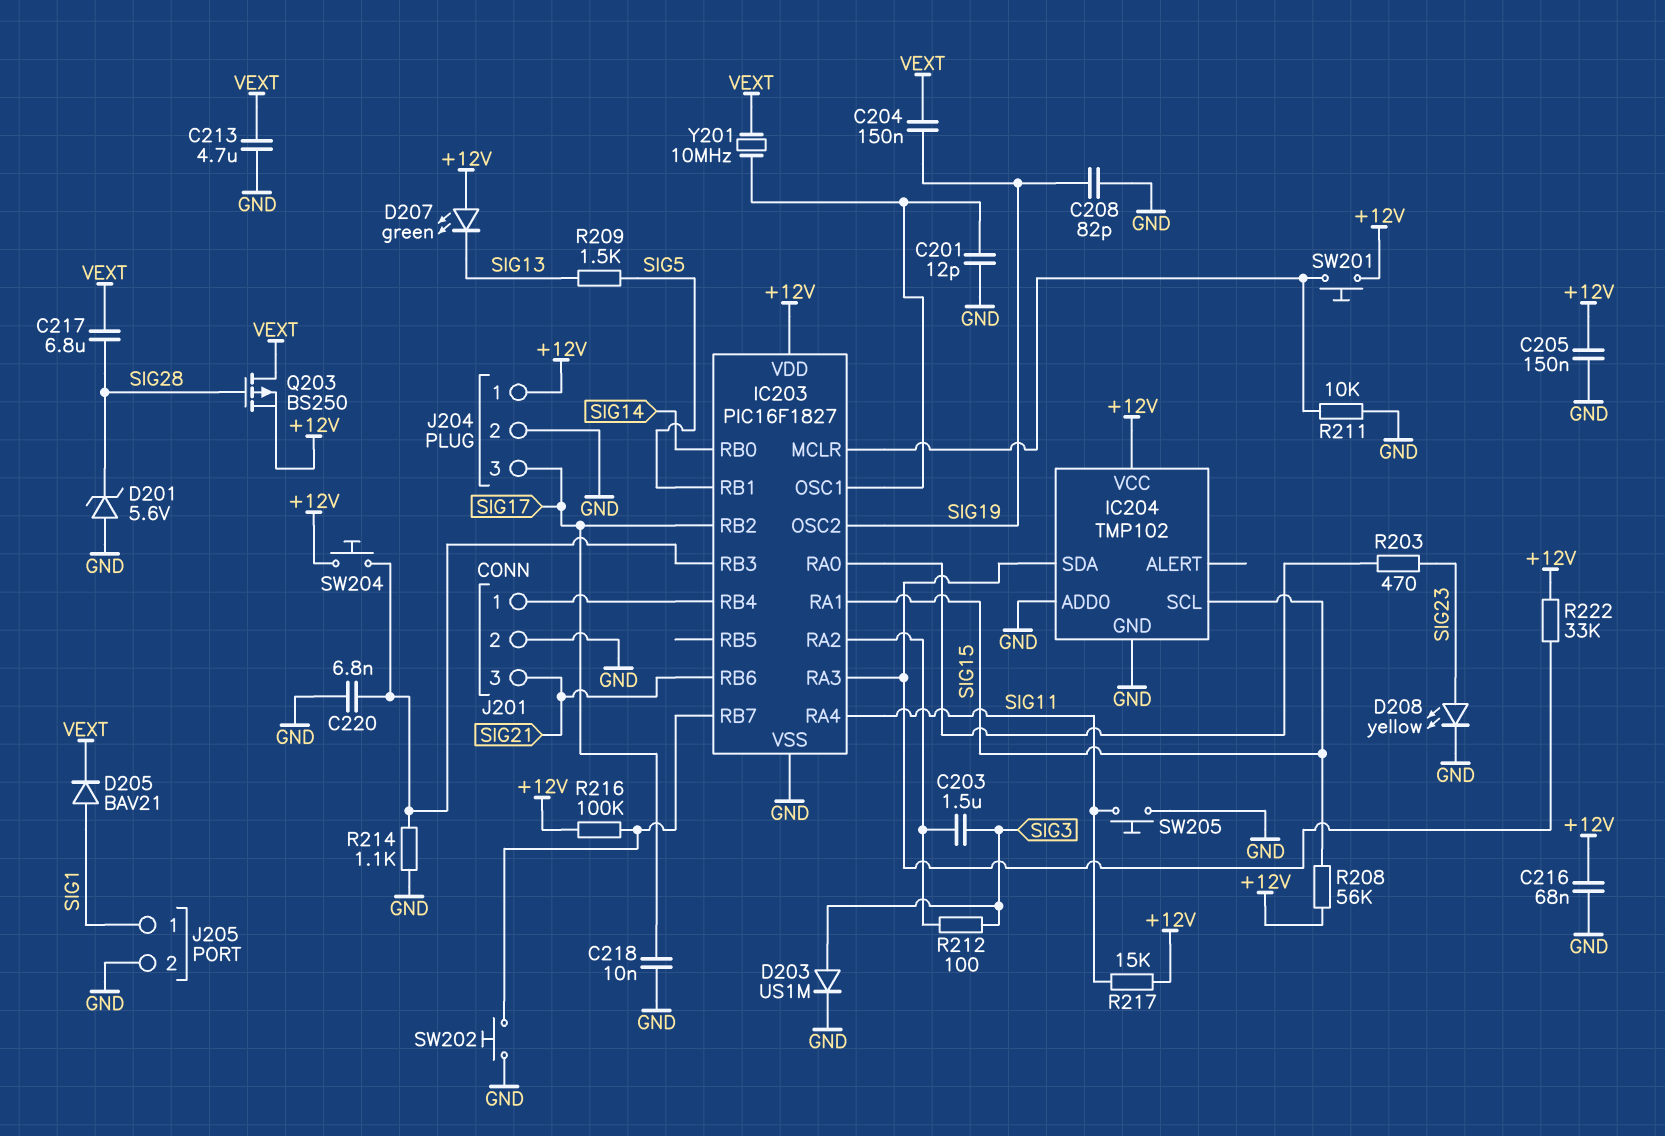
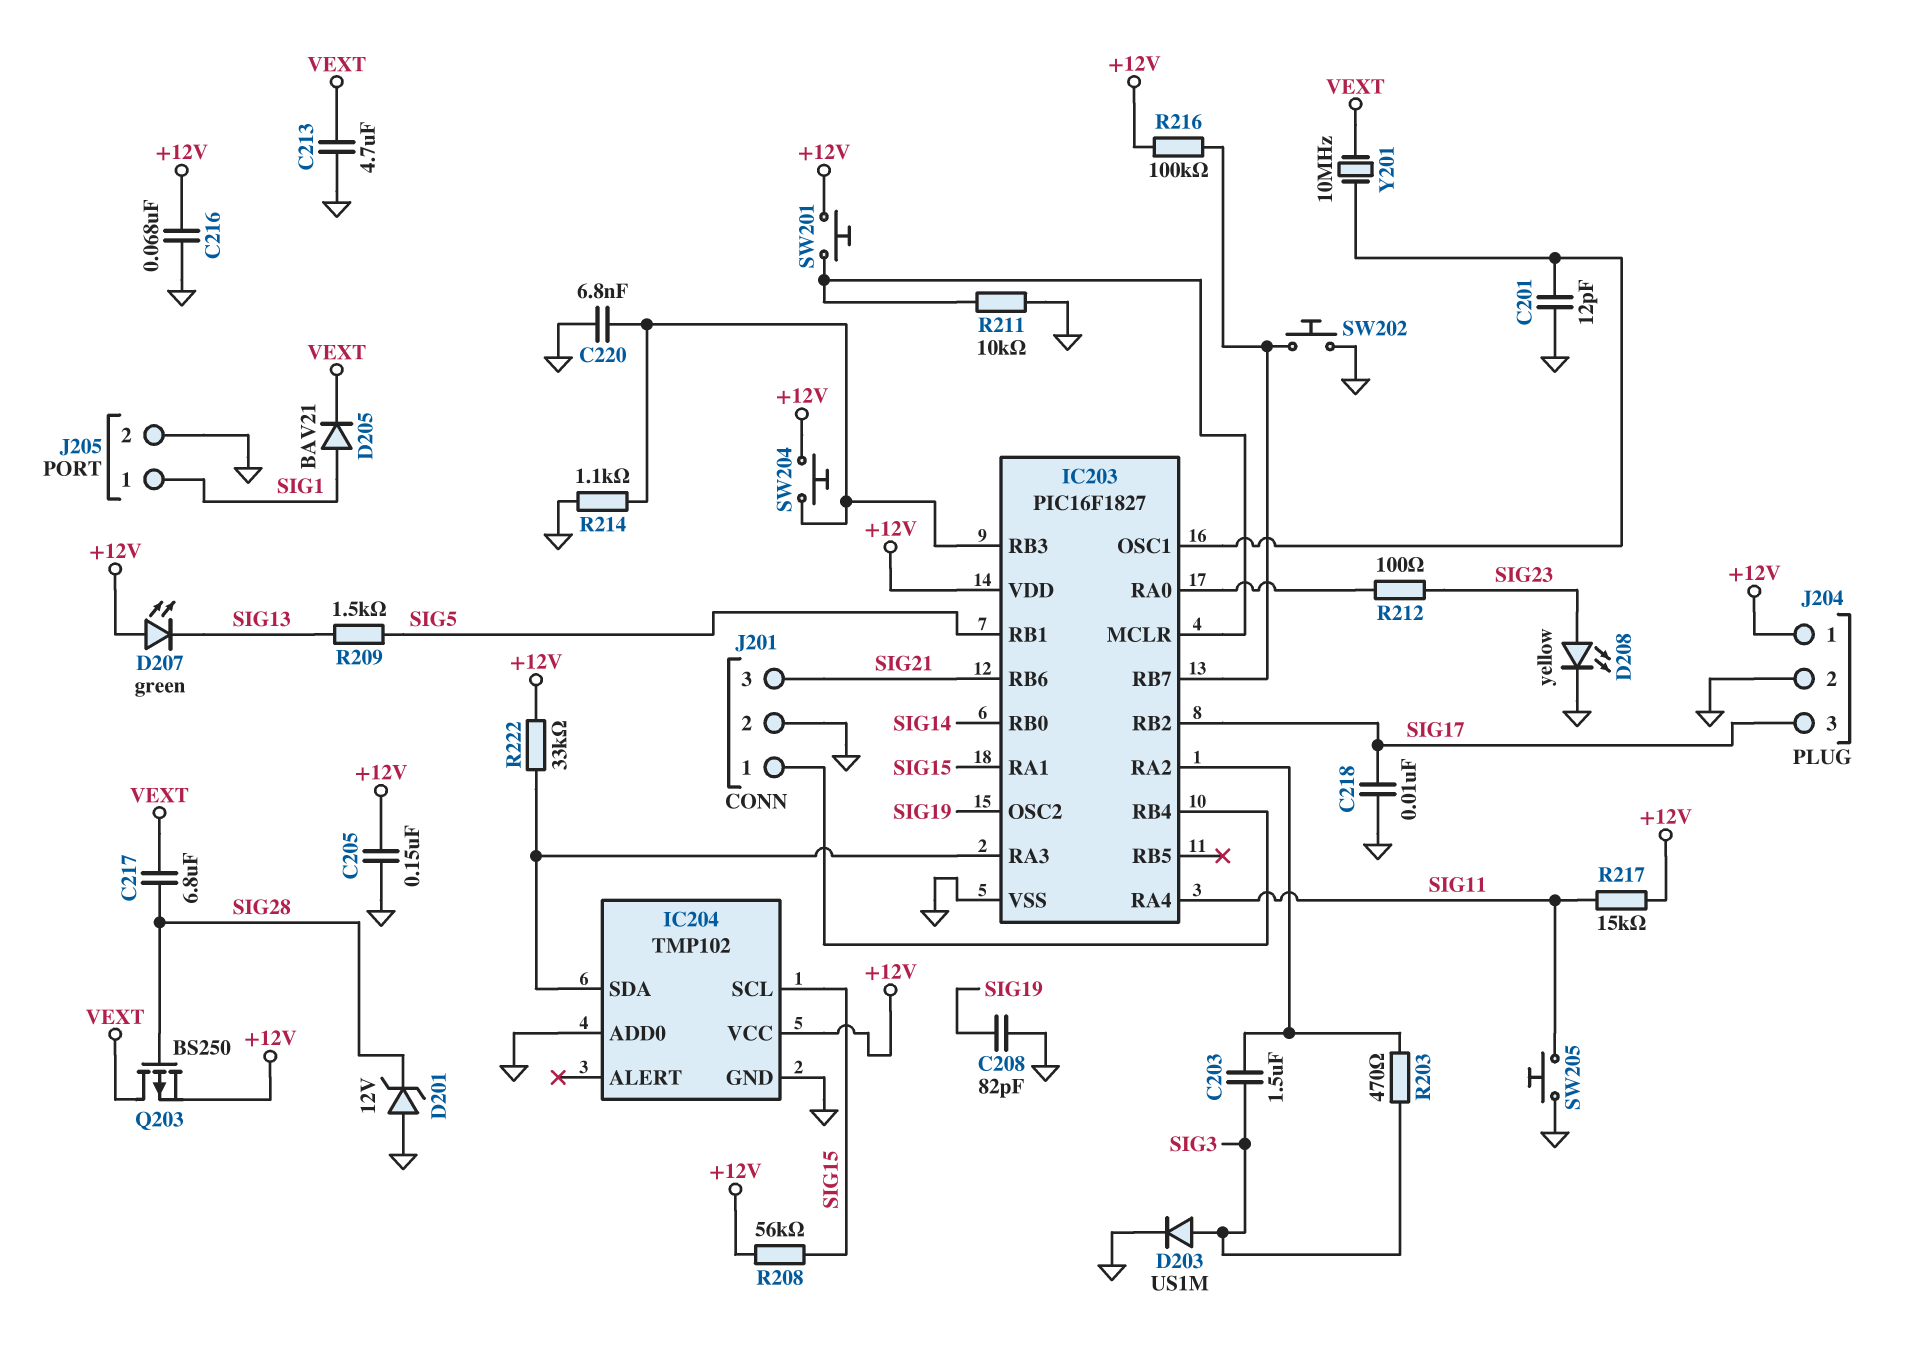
C204: 150nF (SIG19, VEXT) -> none
D201: zener 5.6V (A GND, K SIG28) -> zener 12V (A GND, K SIG28)
R203: 470 (IC203/RA0, SIG23) -> 470 (IC203/RA2, SIG3)
R212: 100 (IC203/RA2, SIG3) -> 100 (IC203/RA0, SIG23)

